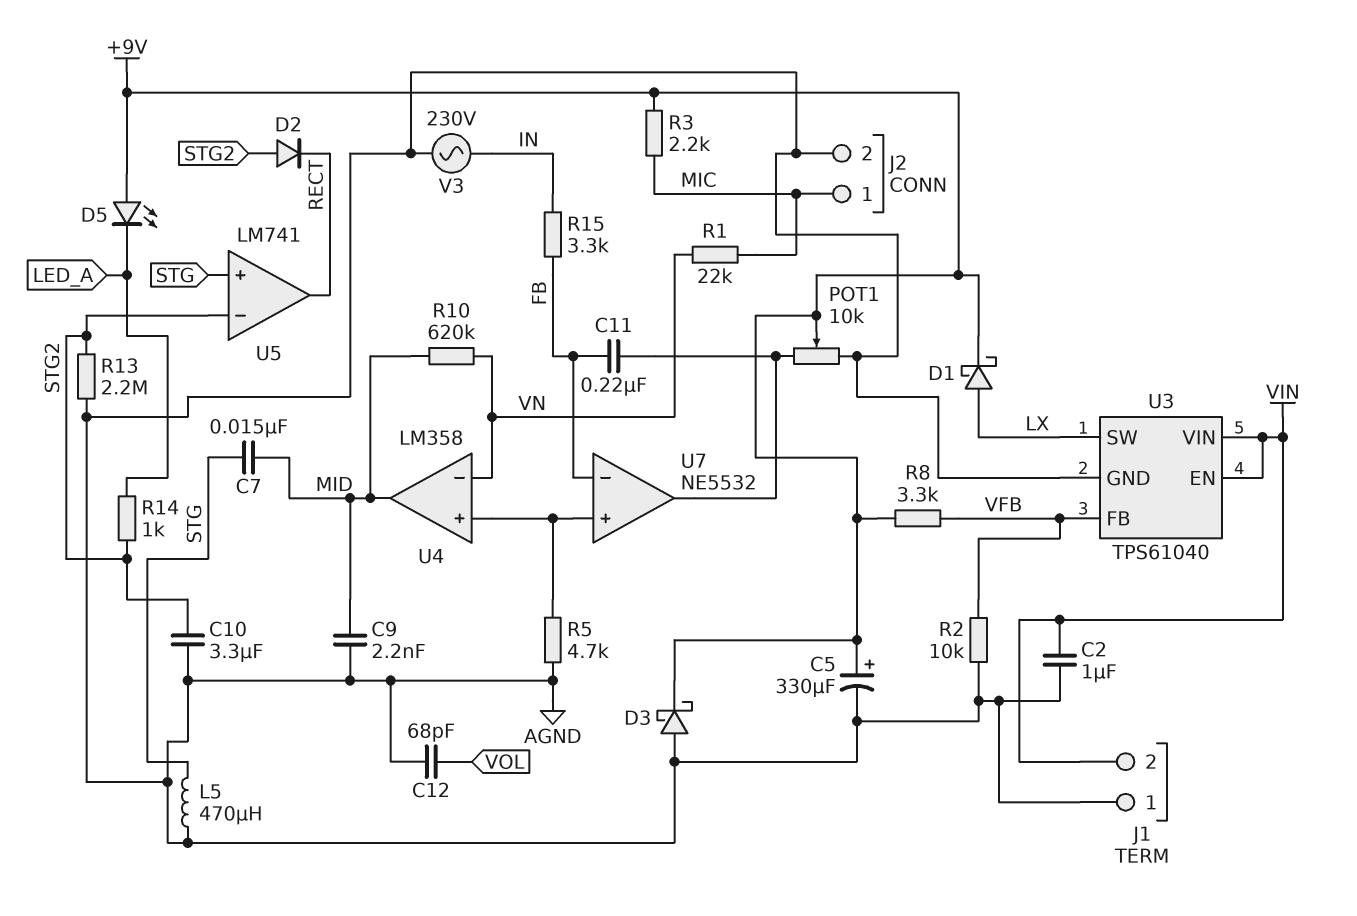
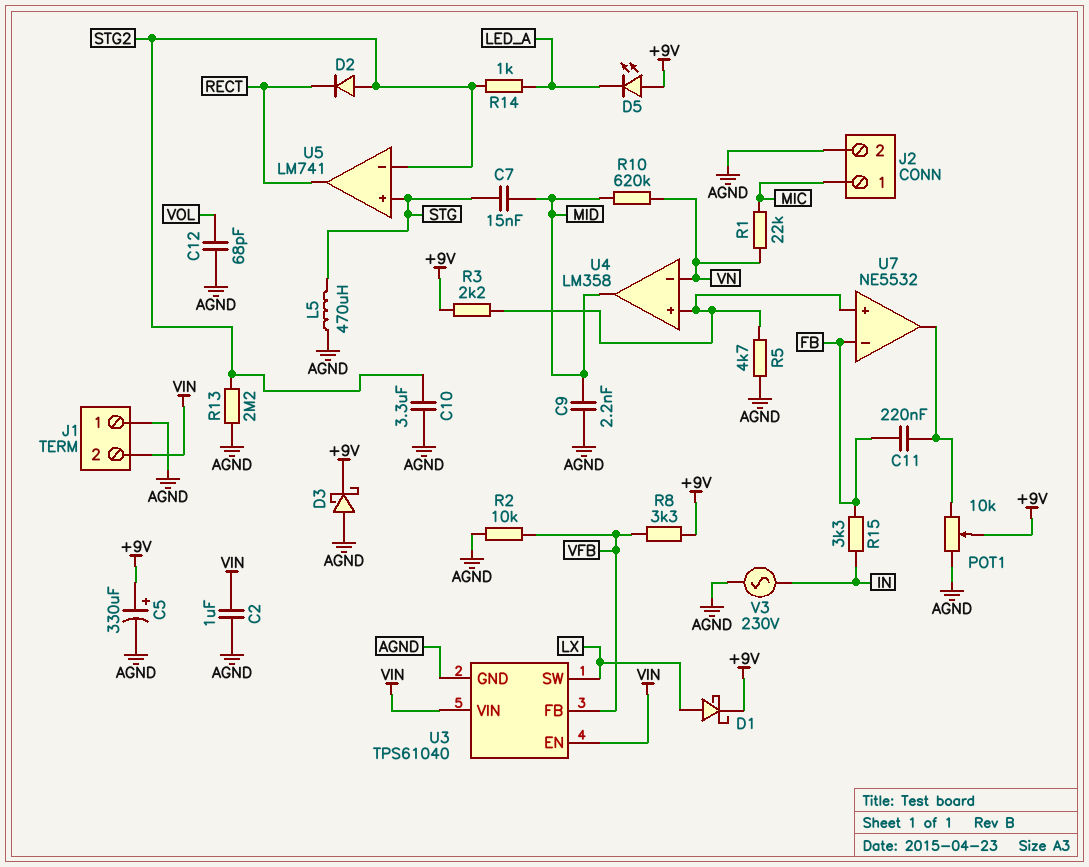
R3: 2.2k (+9V, MIC) -> 2.2k (+9V, U4/in+)

